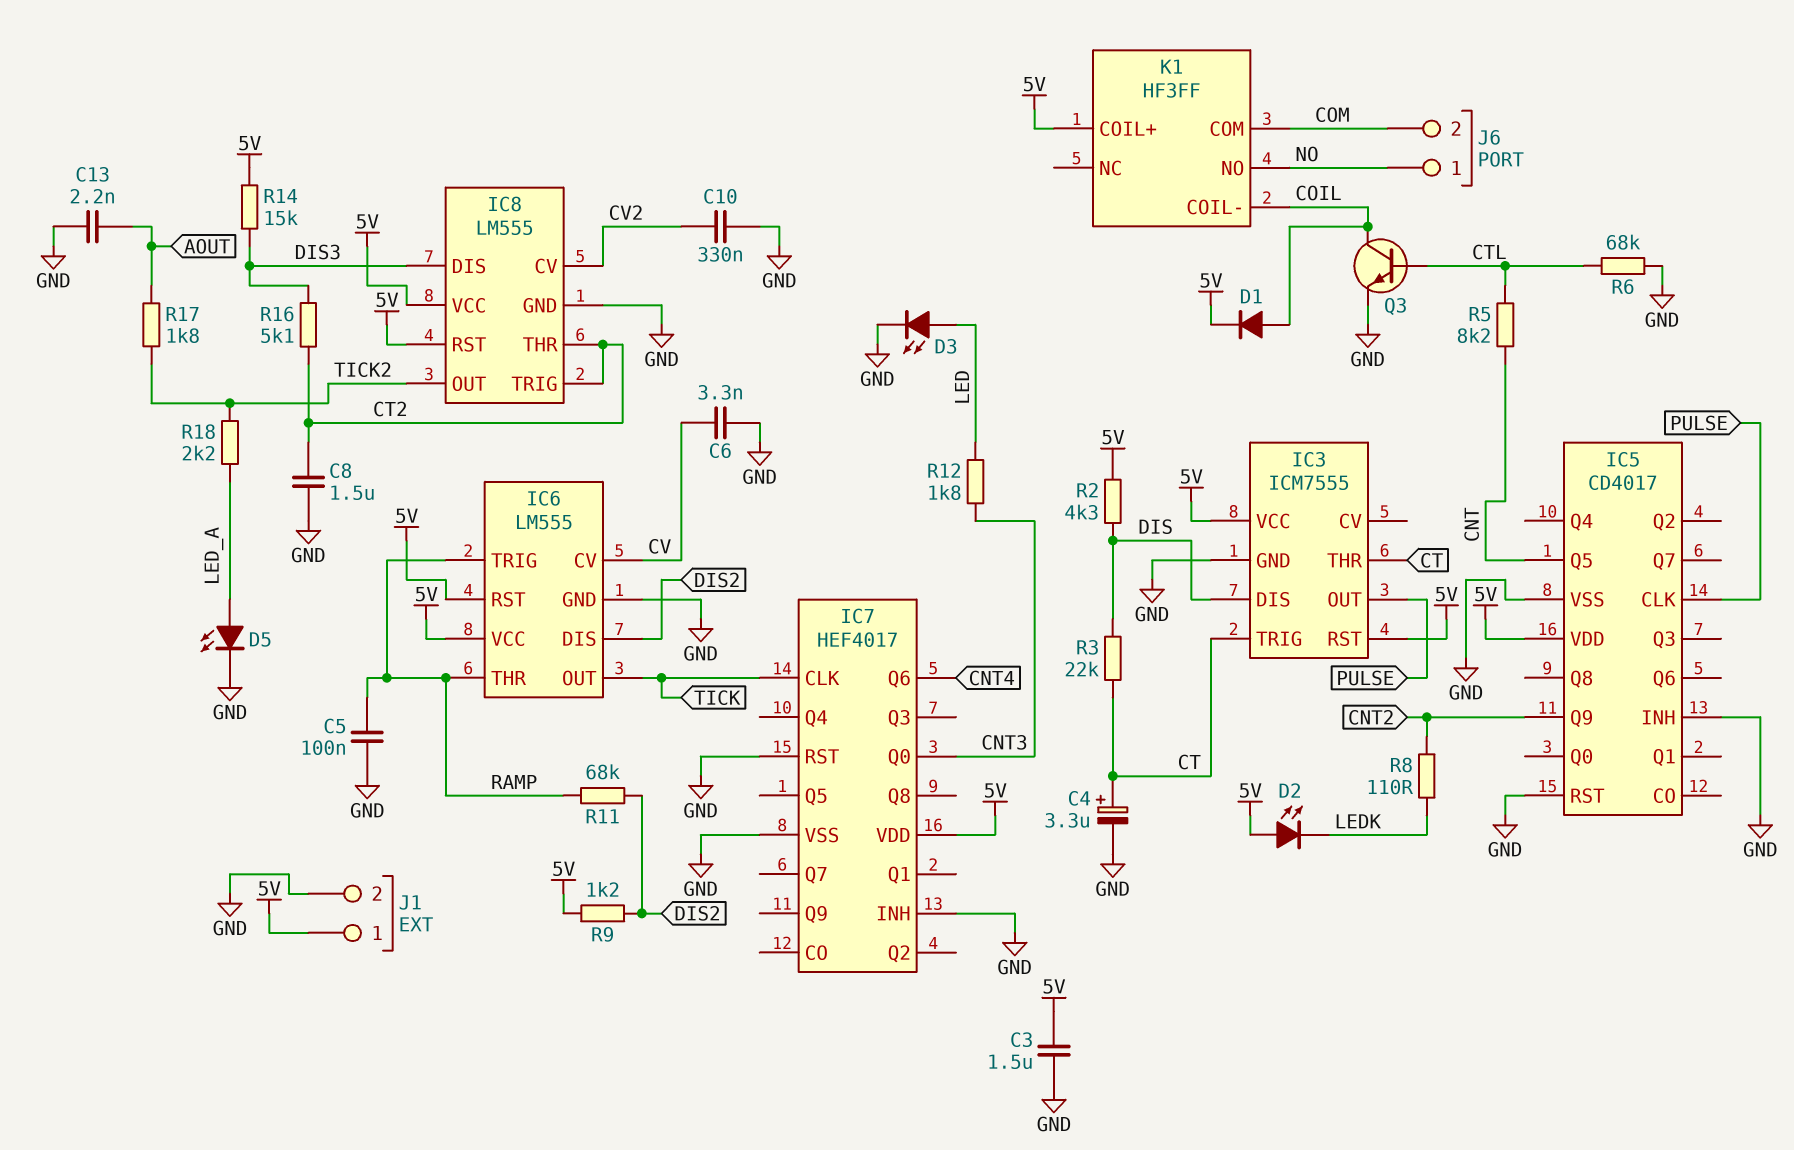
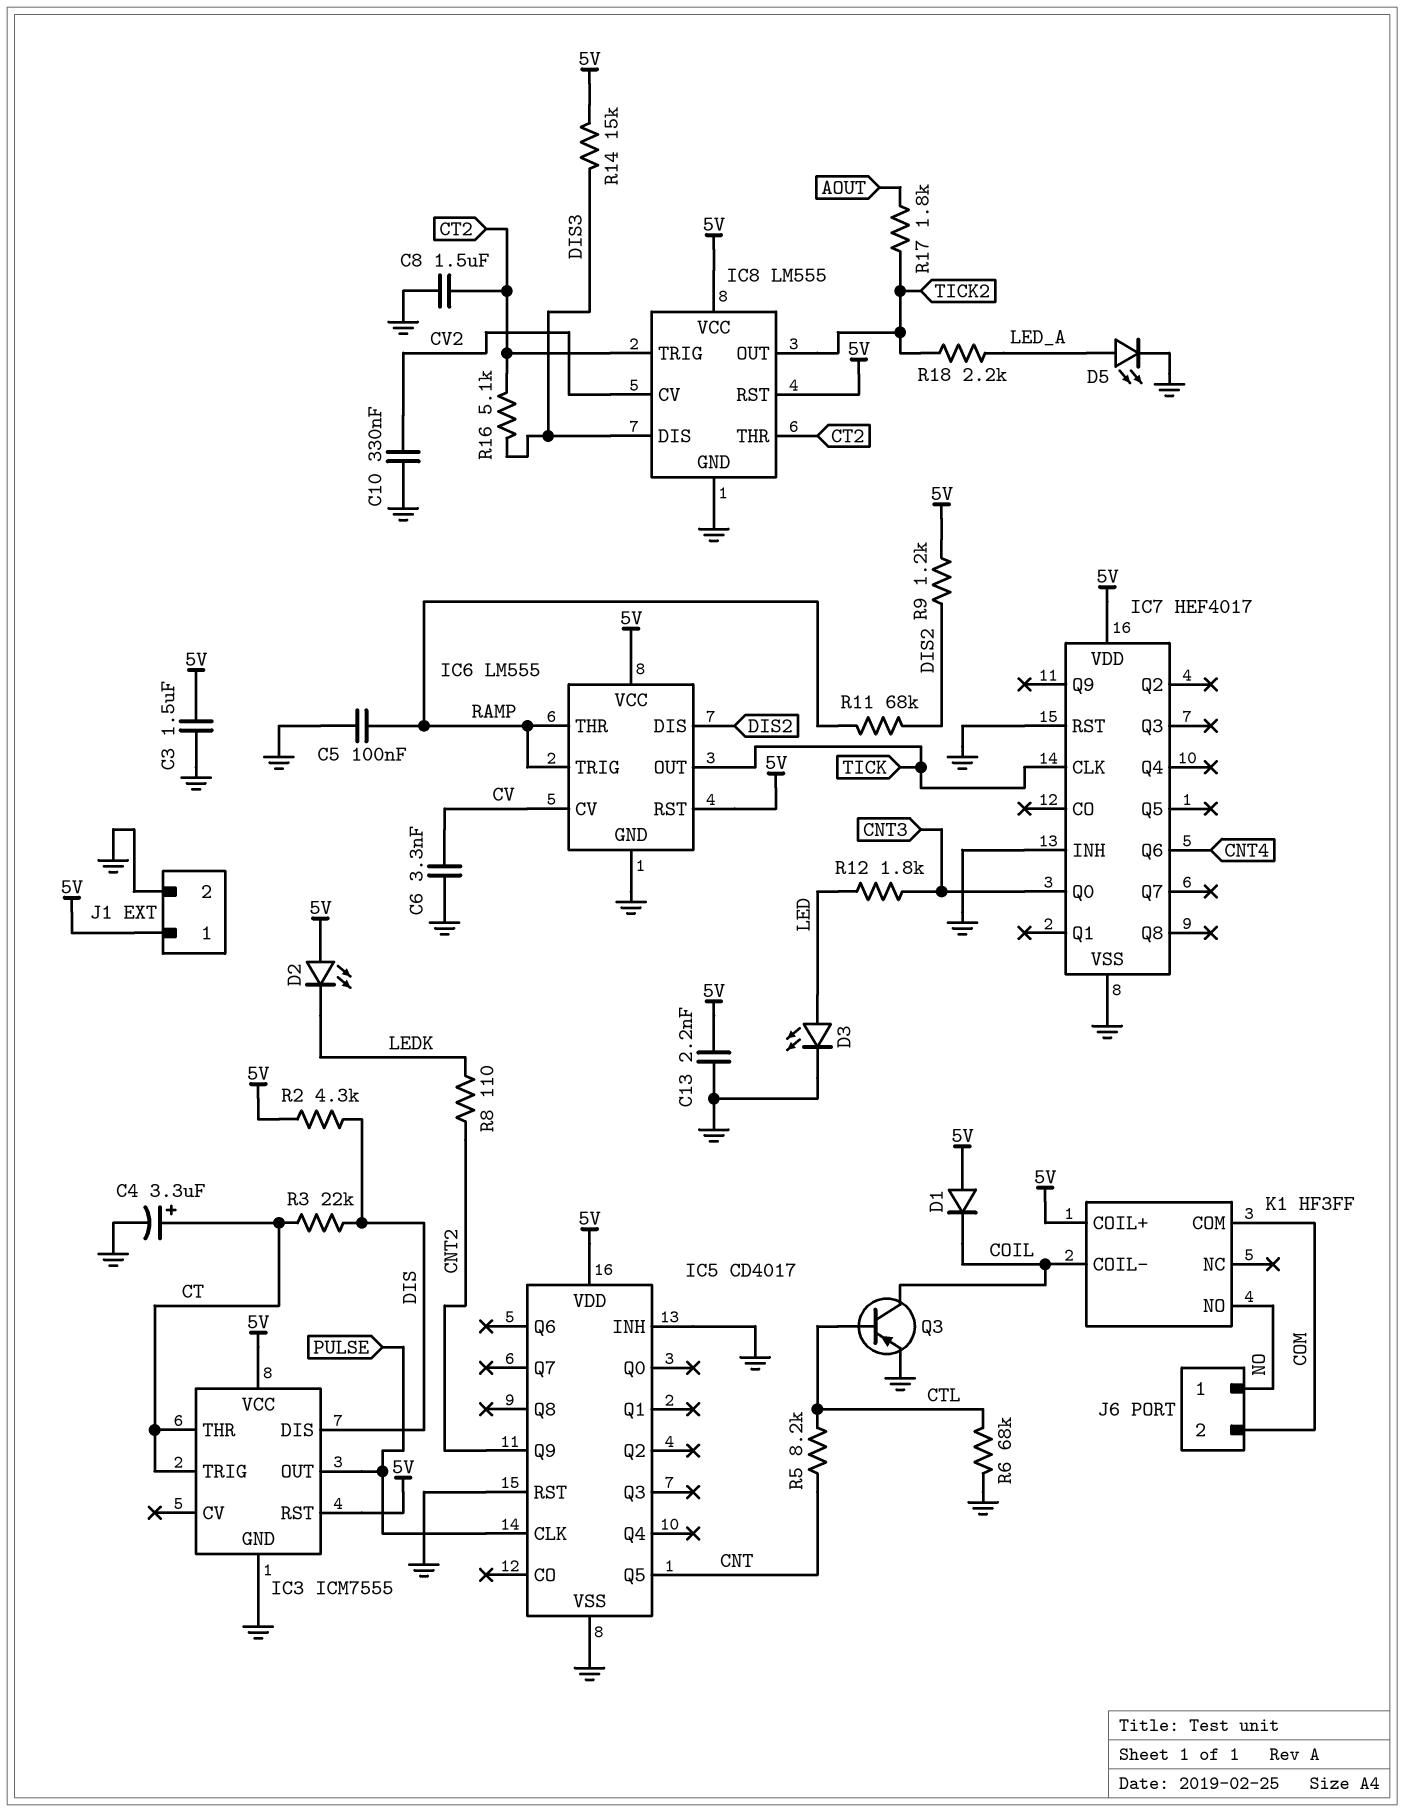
C13: 2.2nF (AOUT, GND) -> 2.2nF (5V, GND)
D1: diode (A COIL, K 5V) -> diode (A 5V, K COIL)
Q3: NPN (B CTL, C COIL, E GND) -> PNP (B CTL, C COIL, E GND)

